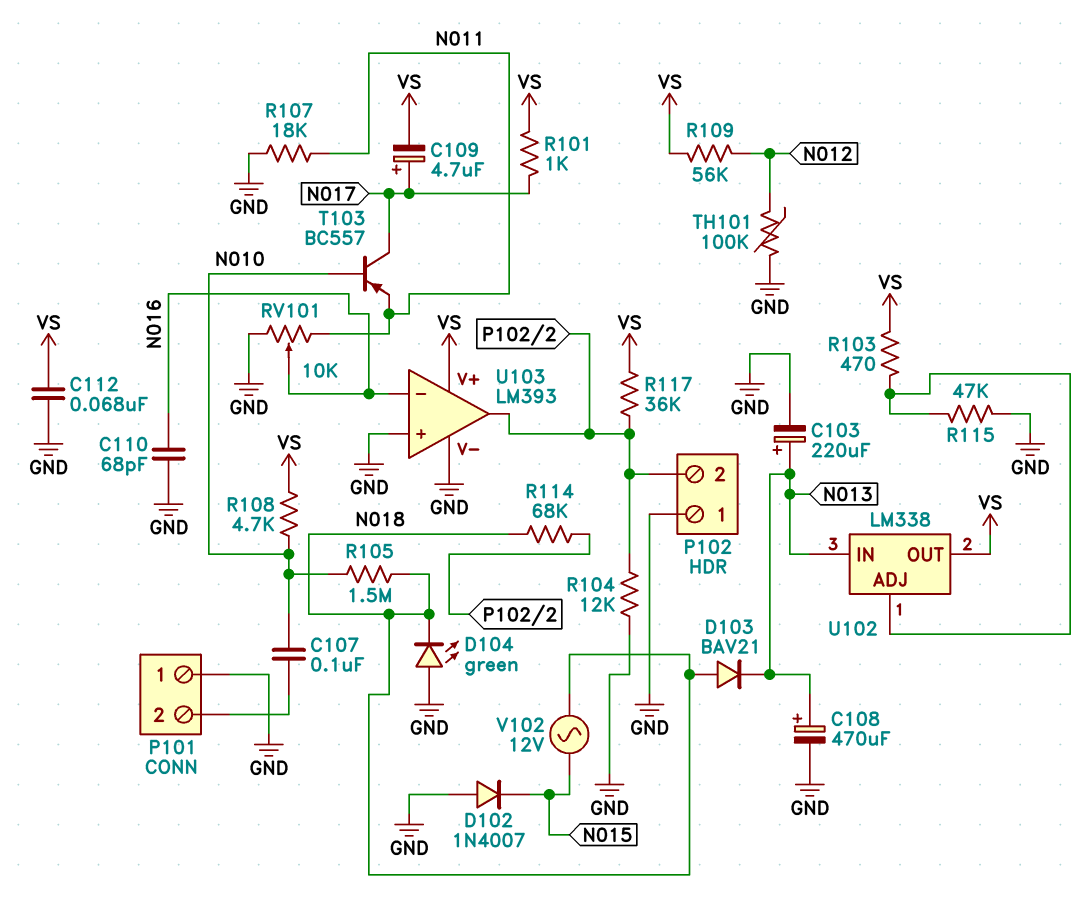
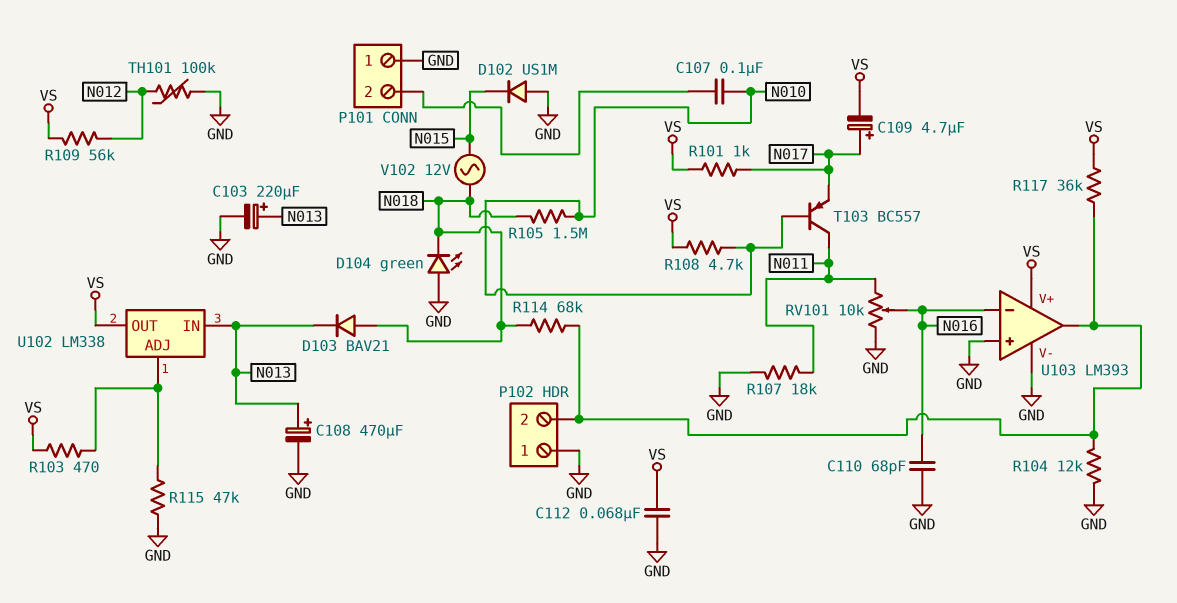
D102: diode 1N4007 (A GND, K N015) -> diode US1M (A GND, K N015)
T103: PNP BC557 (B N010, C N017, E N011) -> PNP BC557 (B N010, C N011, E N017)

